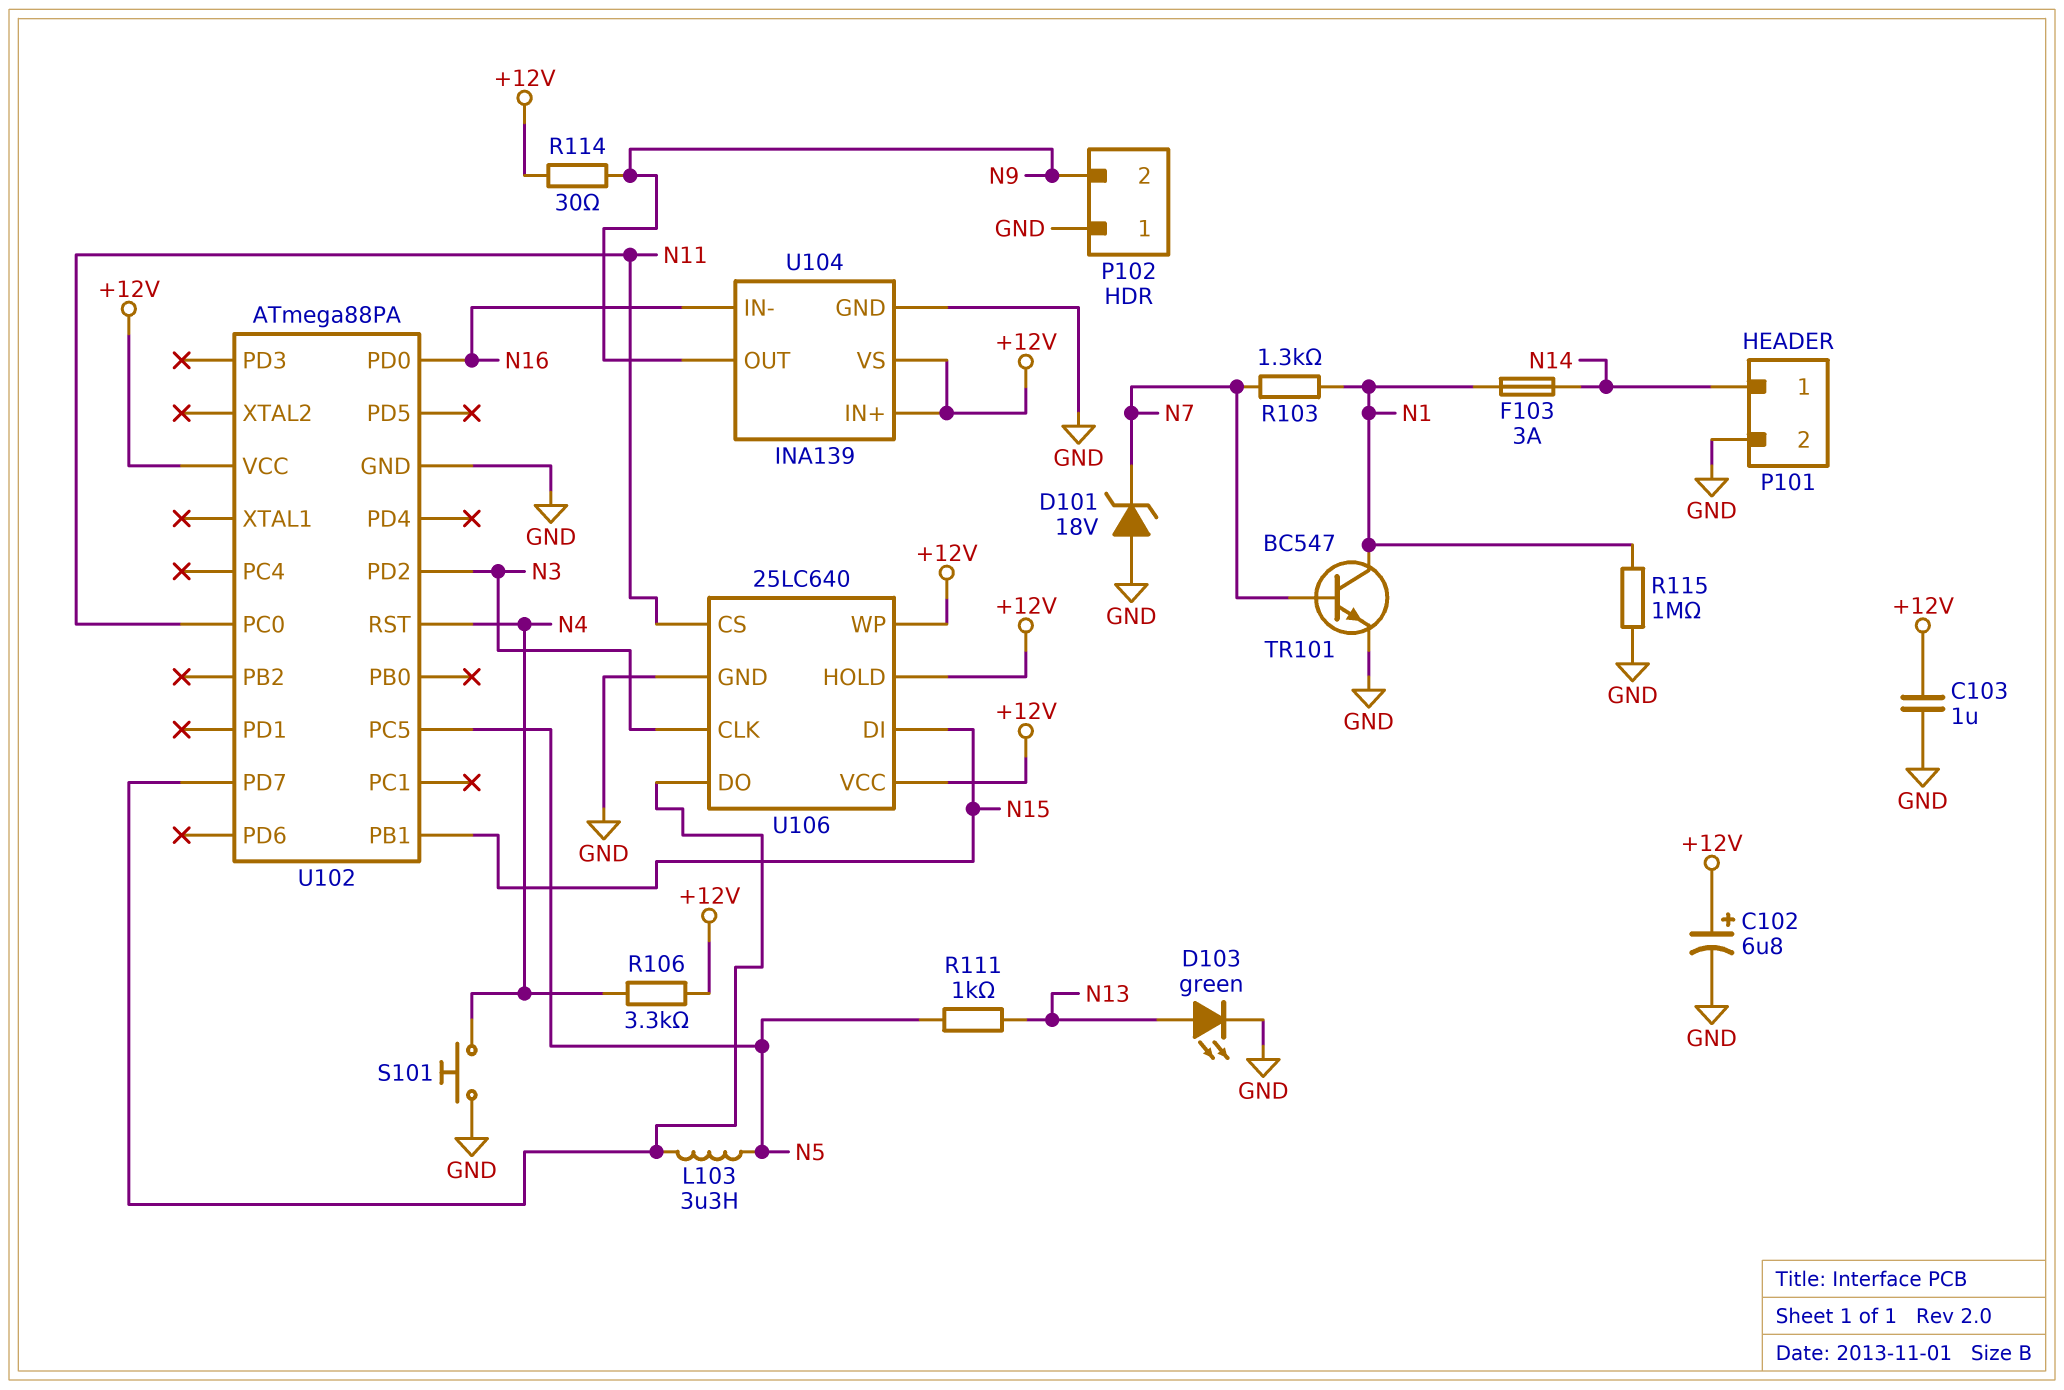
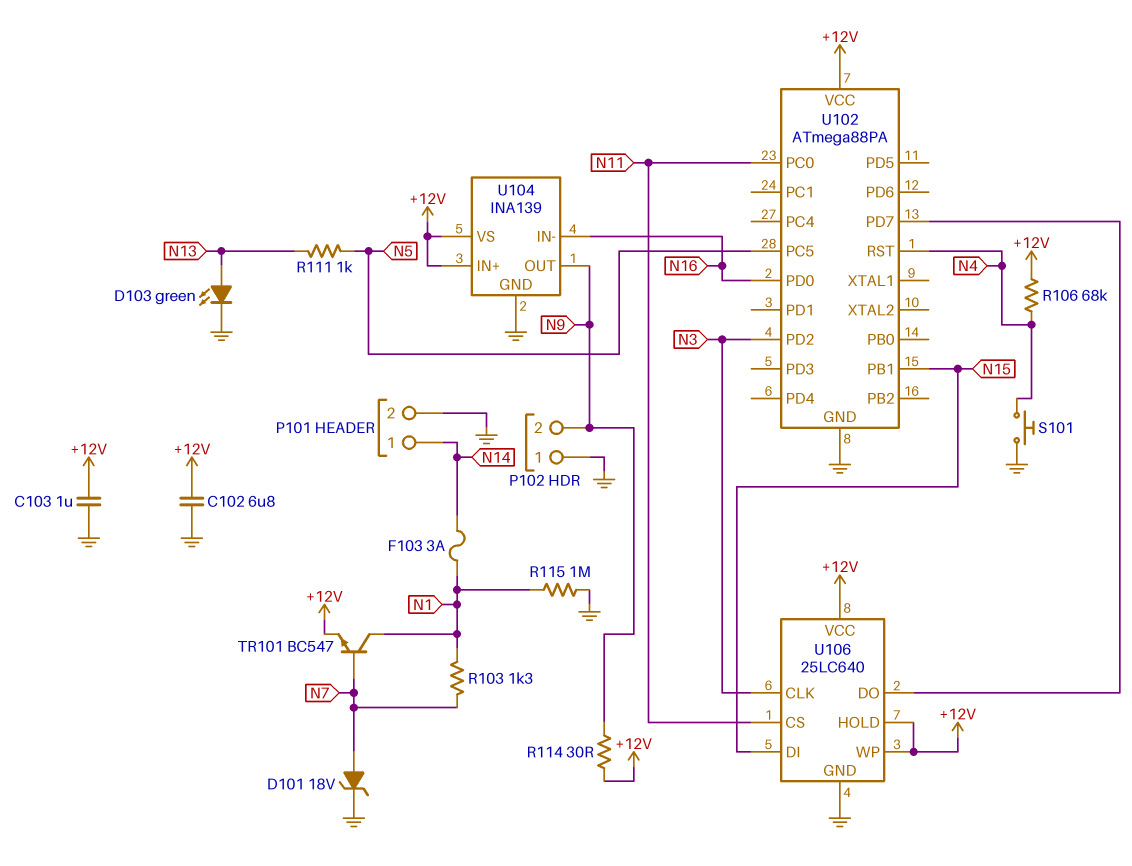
C102: 6.8uF (plus +12V, minus GND) -> 6.8uF (+12V, GND)
D101: zener 18V (A GND, K N7) -> zener 18V (A N7, K GND)
L103: 3.3uH (N5, U102/PD7) -> none
R106: 3.3k (+12V, N4) -> 68k (+12V, N4)
TR101: NPN BC547 (B N7, C N1, E GND) -> NPN BC547 (B N7, C N1, E +12V)

